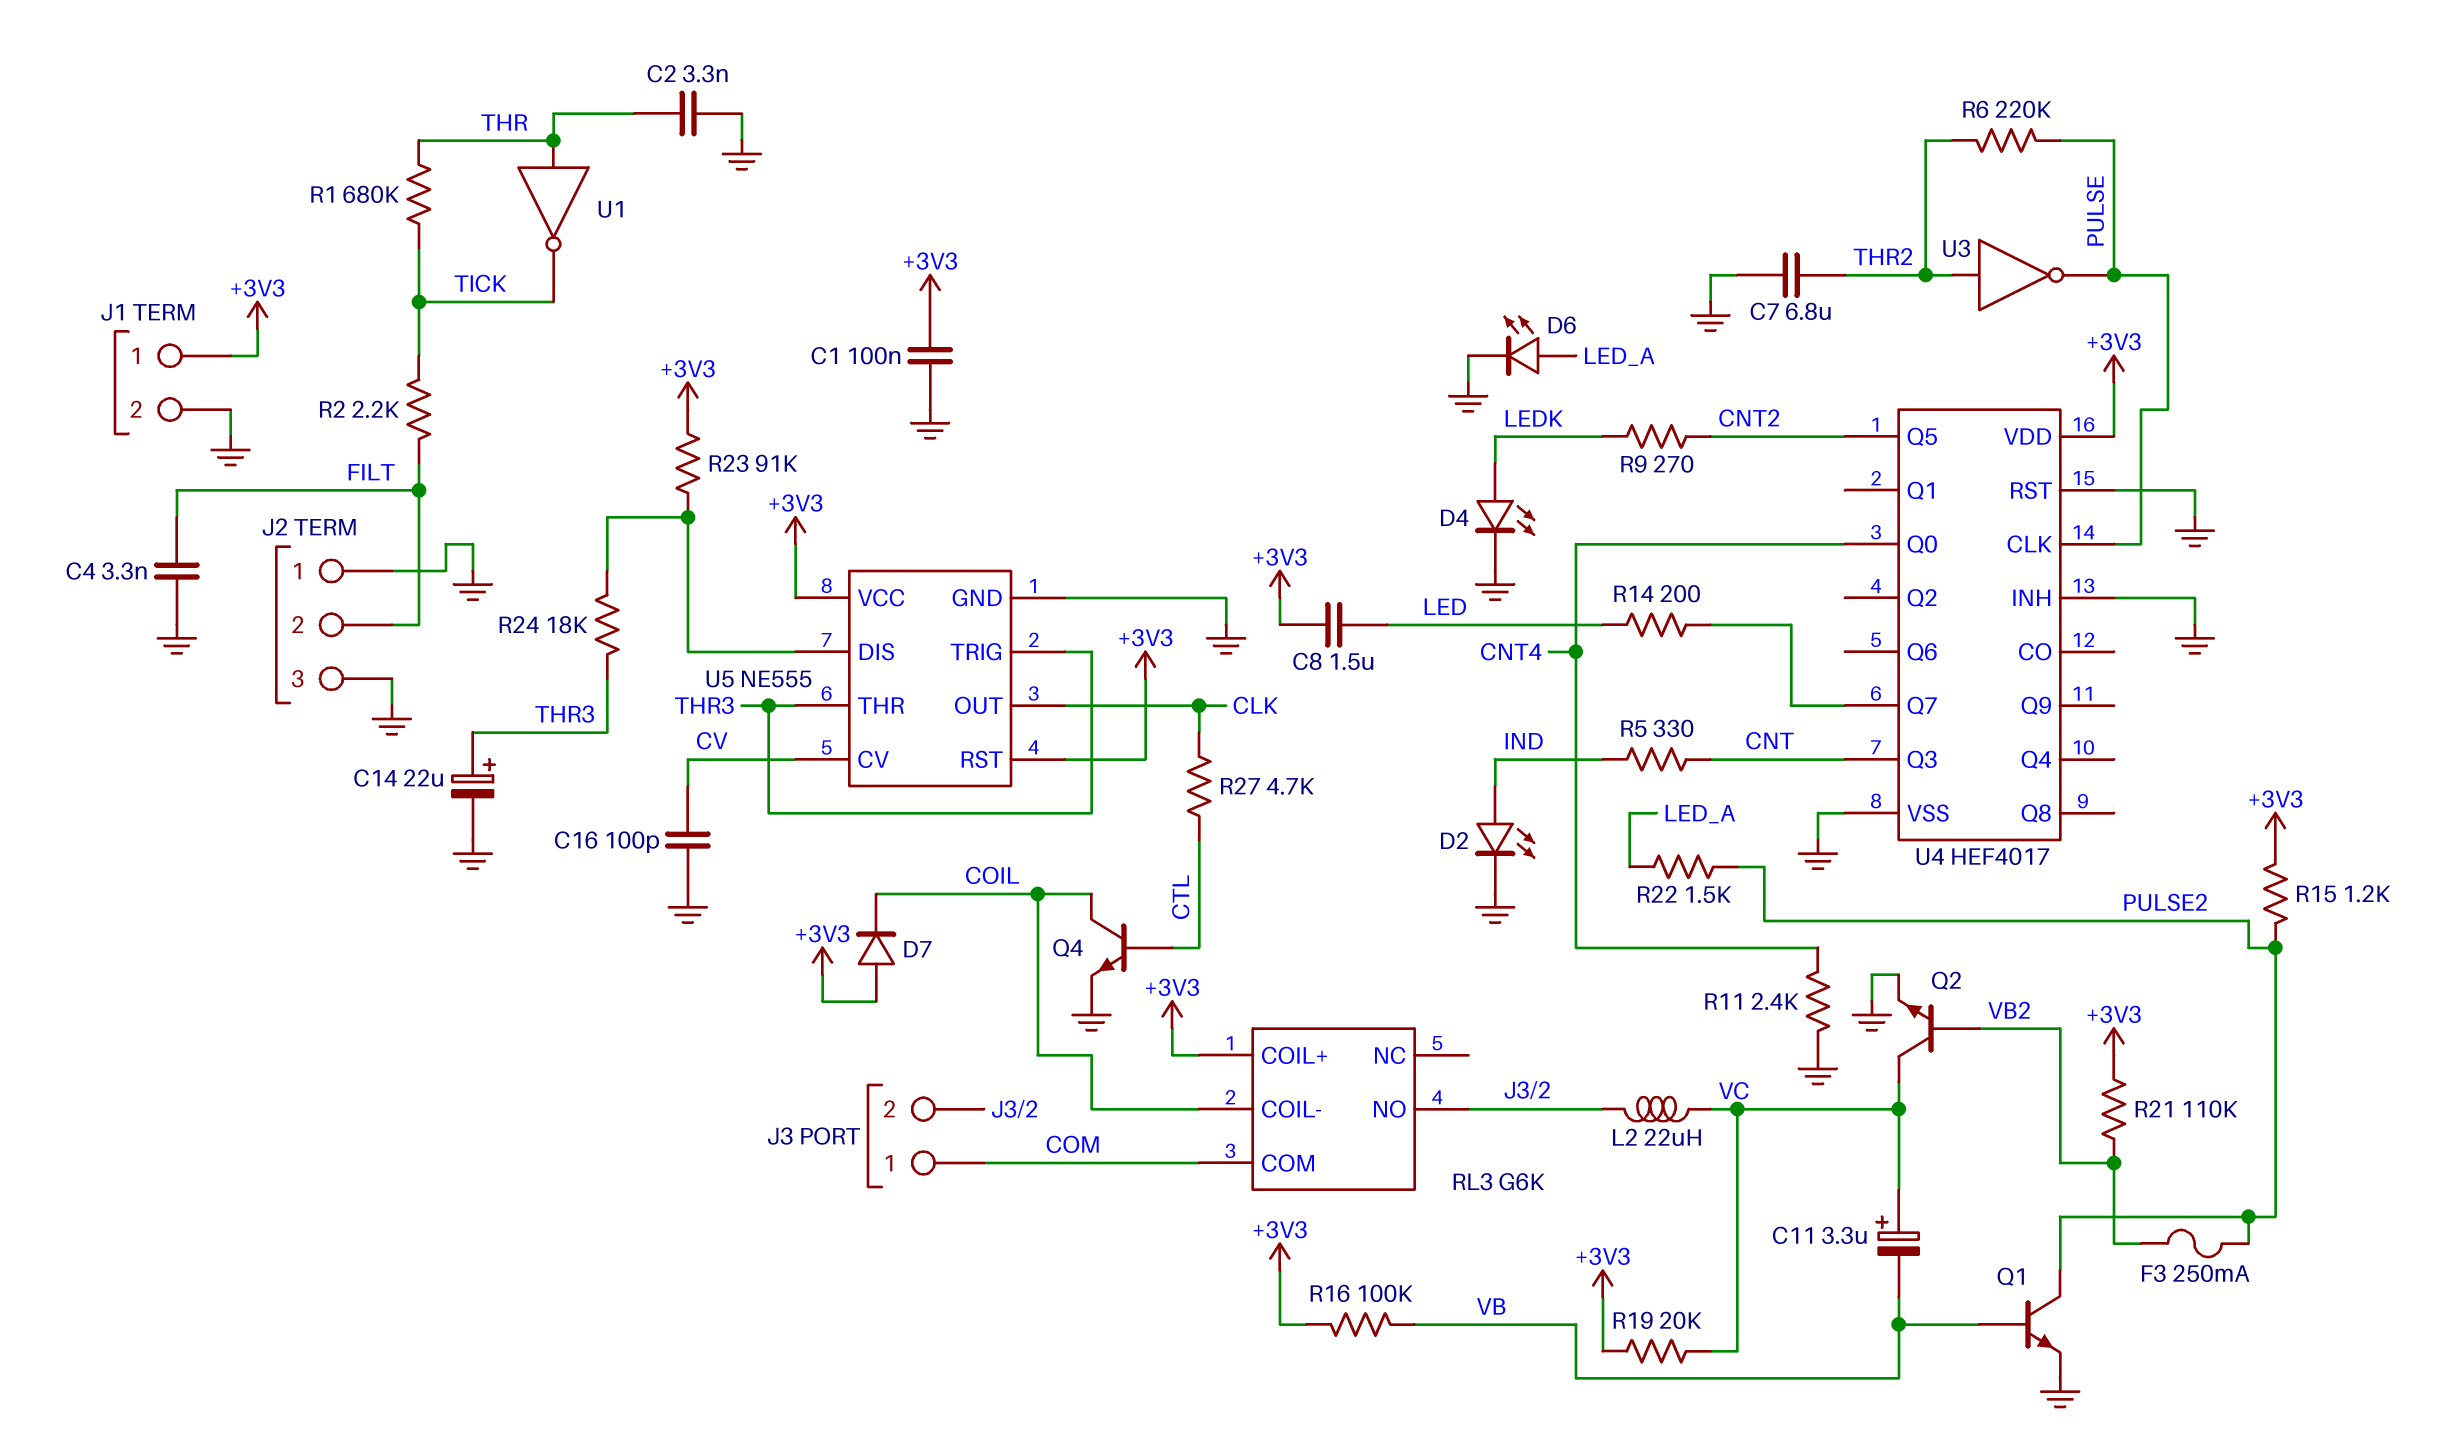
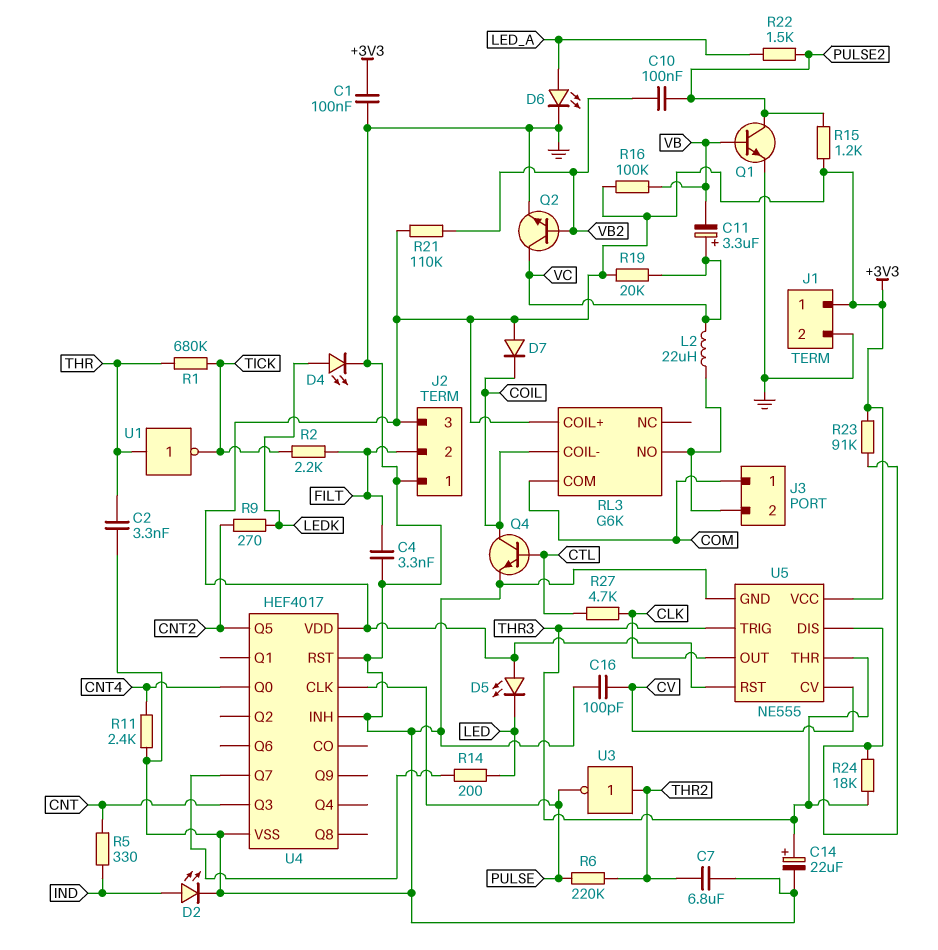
C8: 1.5uF (+3V3, LED) -> none
C10: none -> 100nF (PULSE2, VB2)
D5: none -> LED (A +3V3, K LED)
F3: 250mA (PULSE2, VB2) -> none
J2 pin 3: GND -> +3V3

